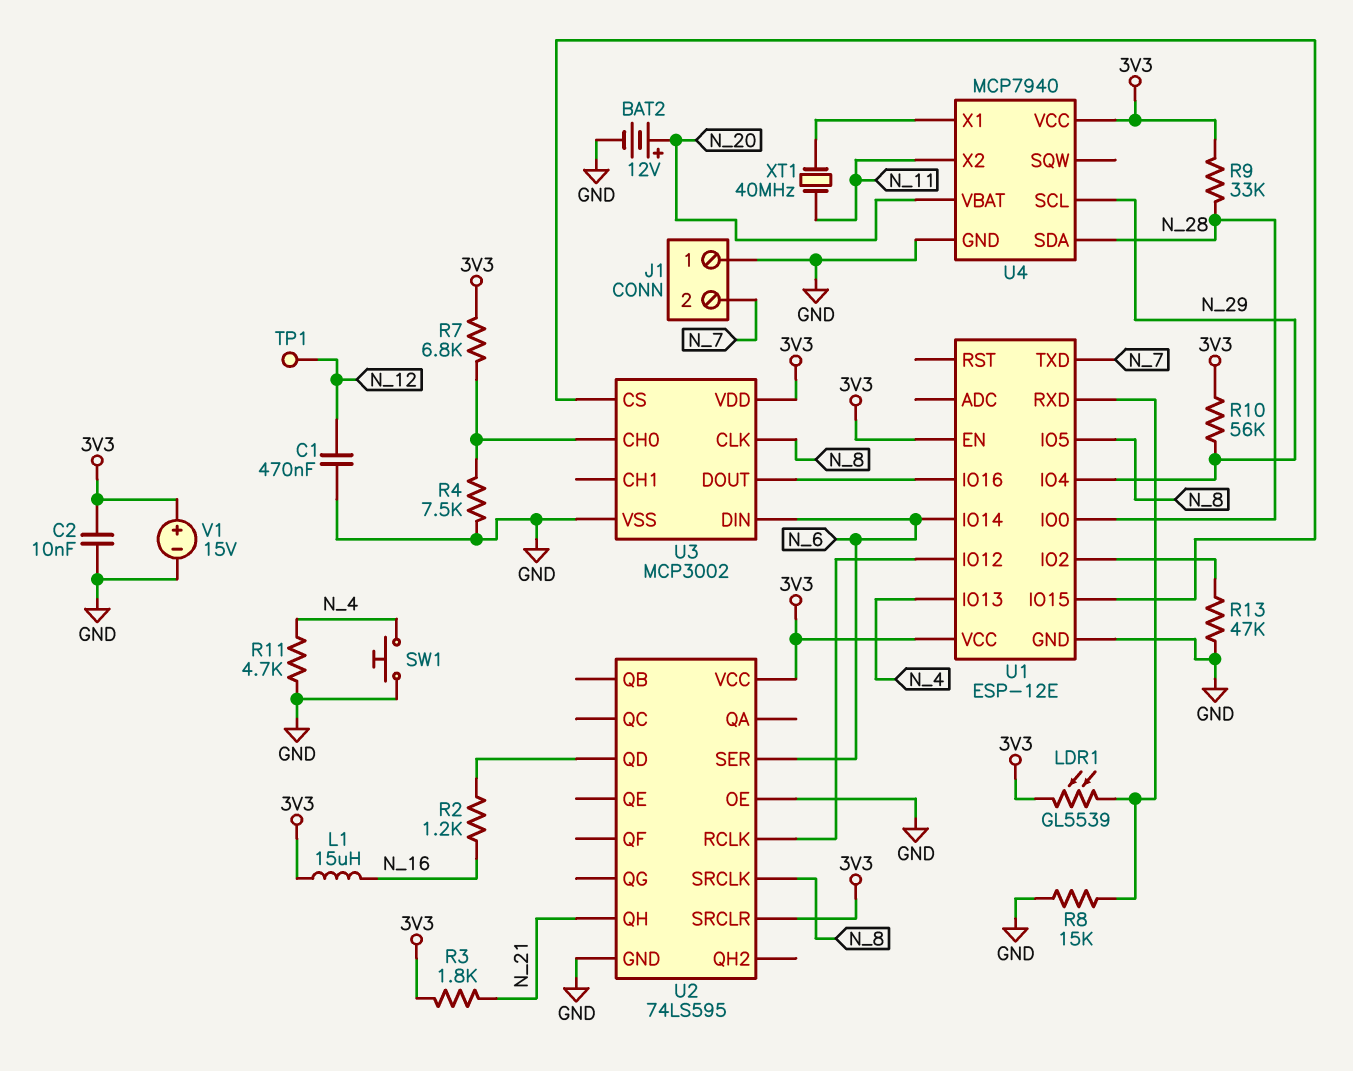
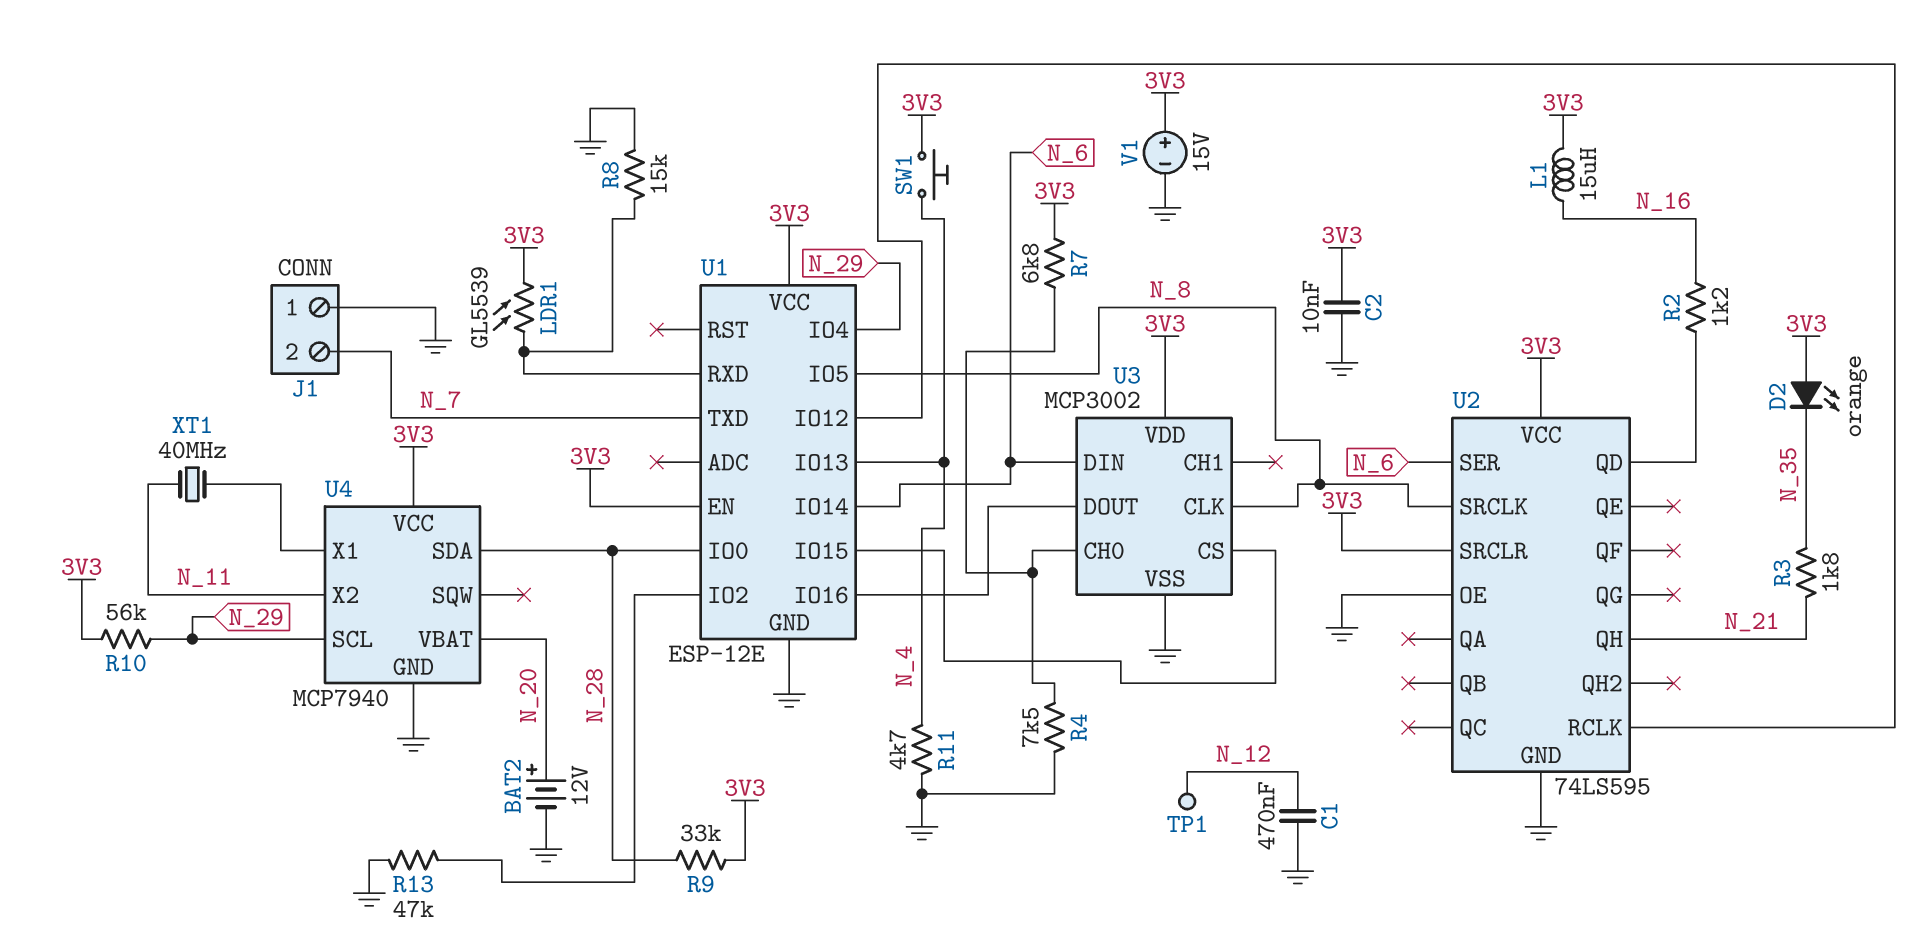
D2: none -> LED orange (A 3V3, K N_35)
R3: 1.8k (3V3, N_21) -> 1.8k (N_21, N_35)
SW1: button (GND, N_4) -> button (3V3, N_4)

